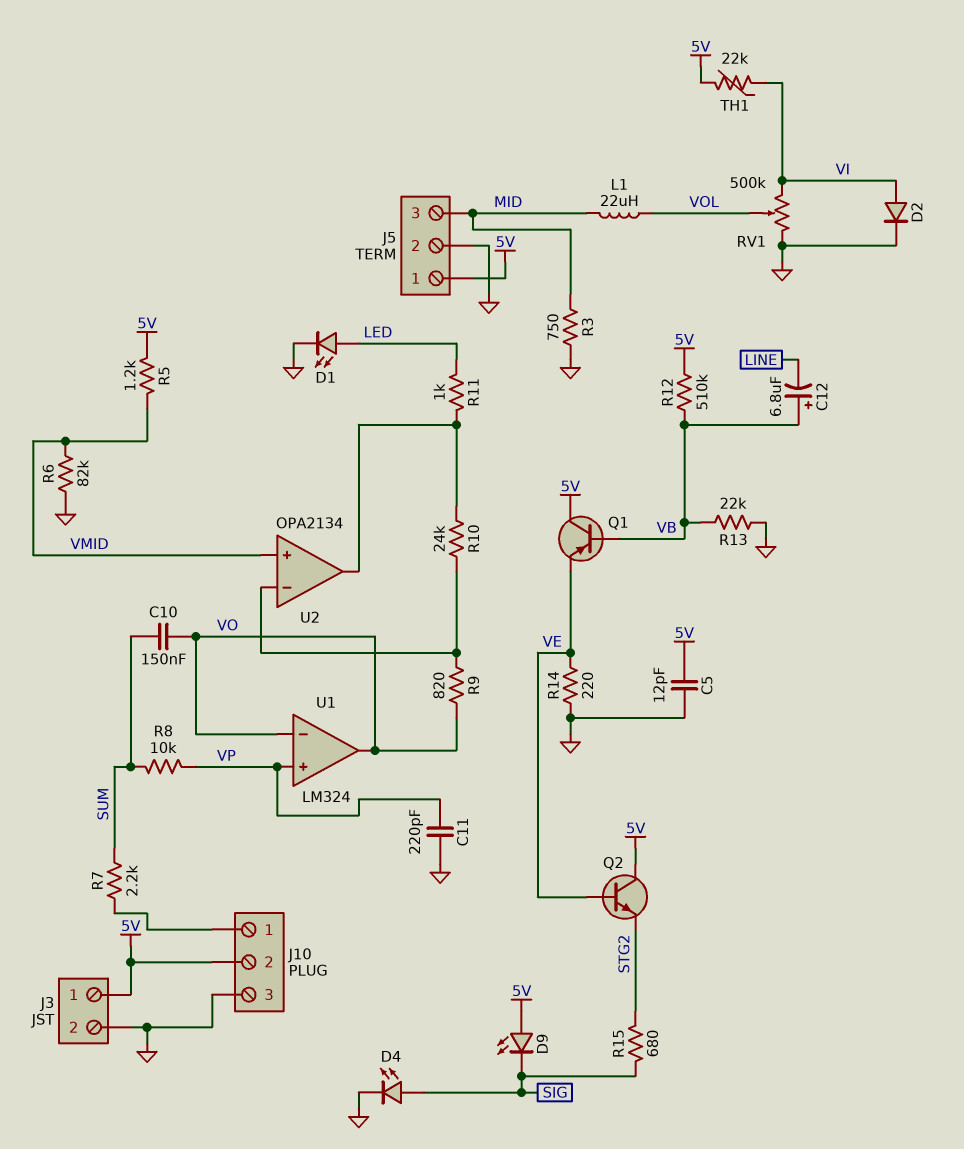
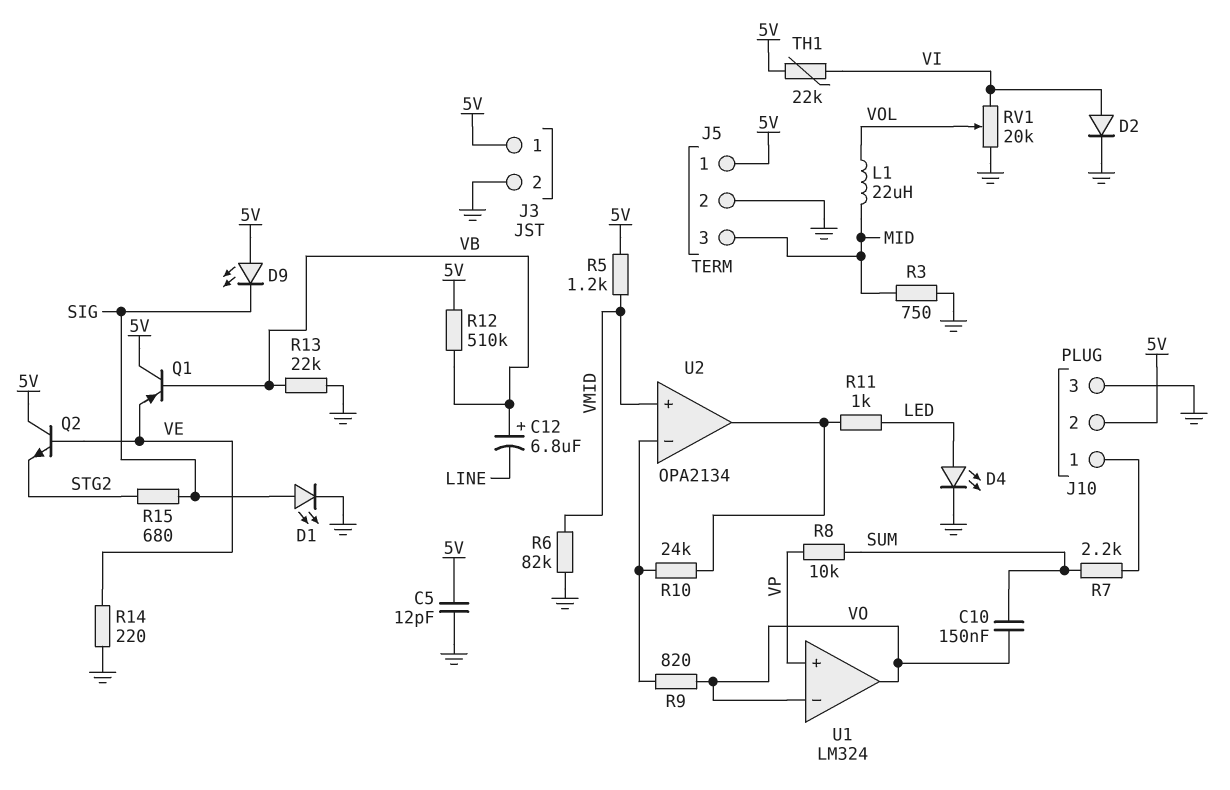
C11: 220pF (GND, VP) -> none
D1: LED (A LED, K GND) -> LED (A SIG, K GND)
D4: LED (A SIG, K GND) -> LED (A LED, K GND)
RV1: 500k (GND, VI, wiper VOL) -> 20k (GND, VI, wiper VOL)

